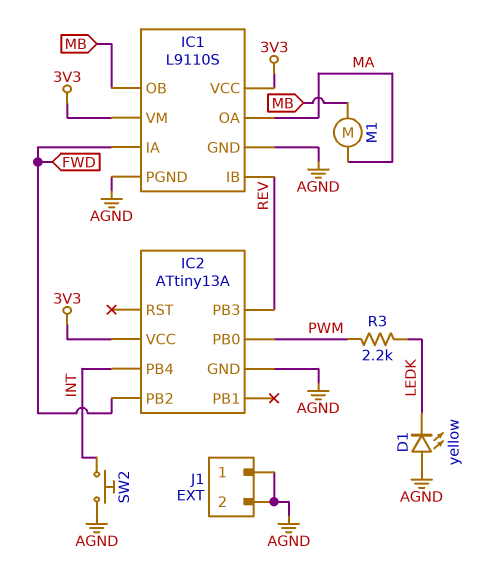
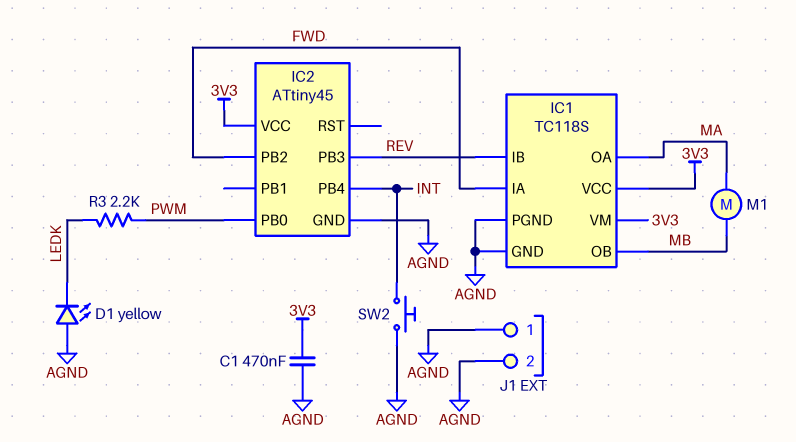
C1: none -> 470nF (3V3, AGND)
IC1: L9110S -> TC118S
IC2: ATtiny13A -> ATtiny45

